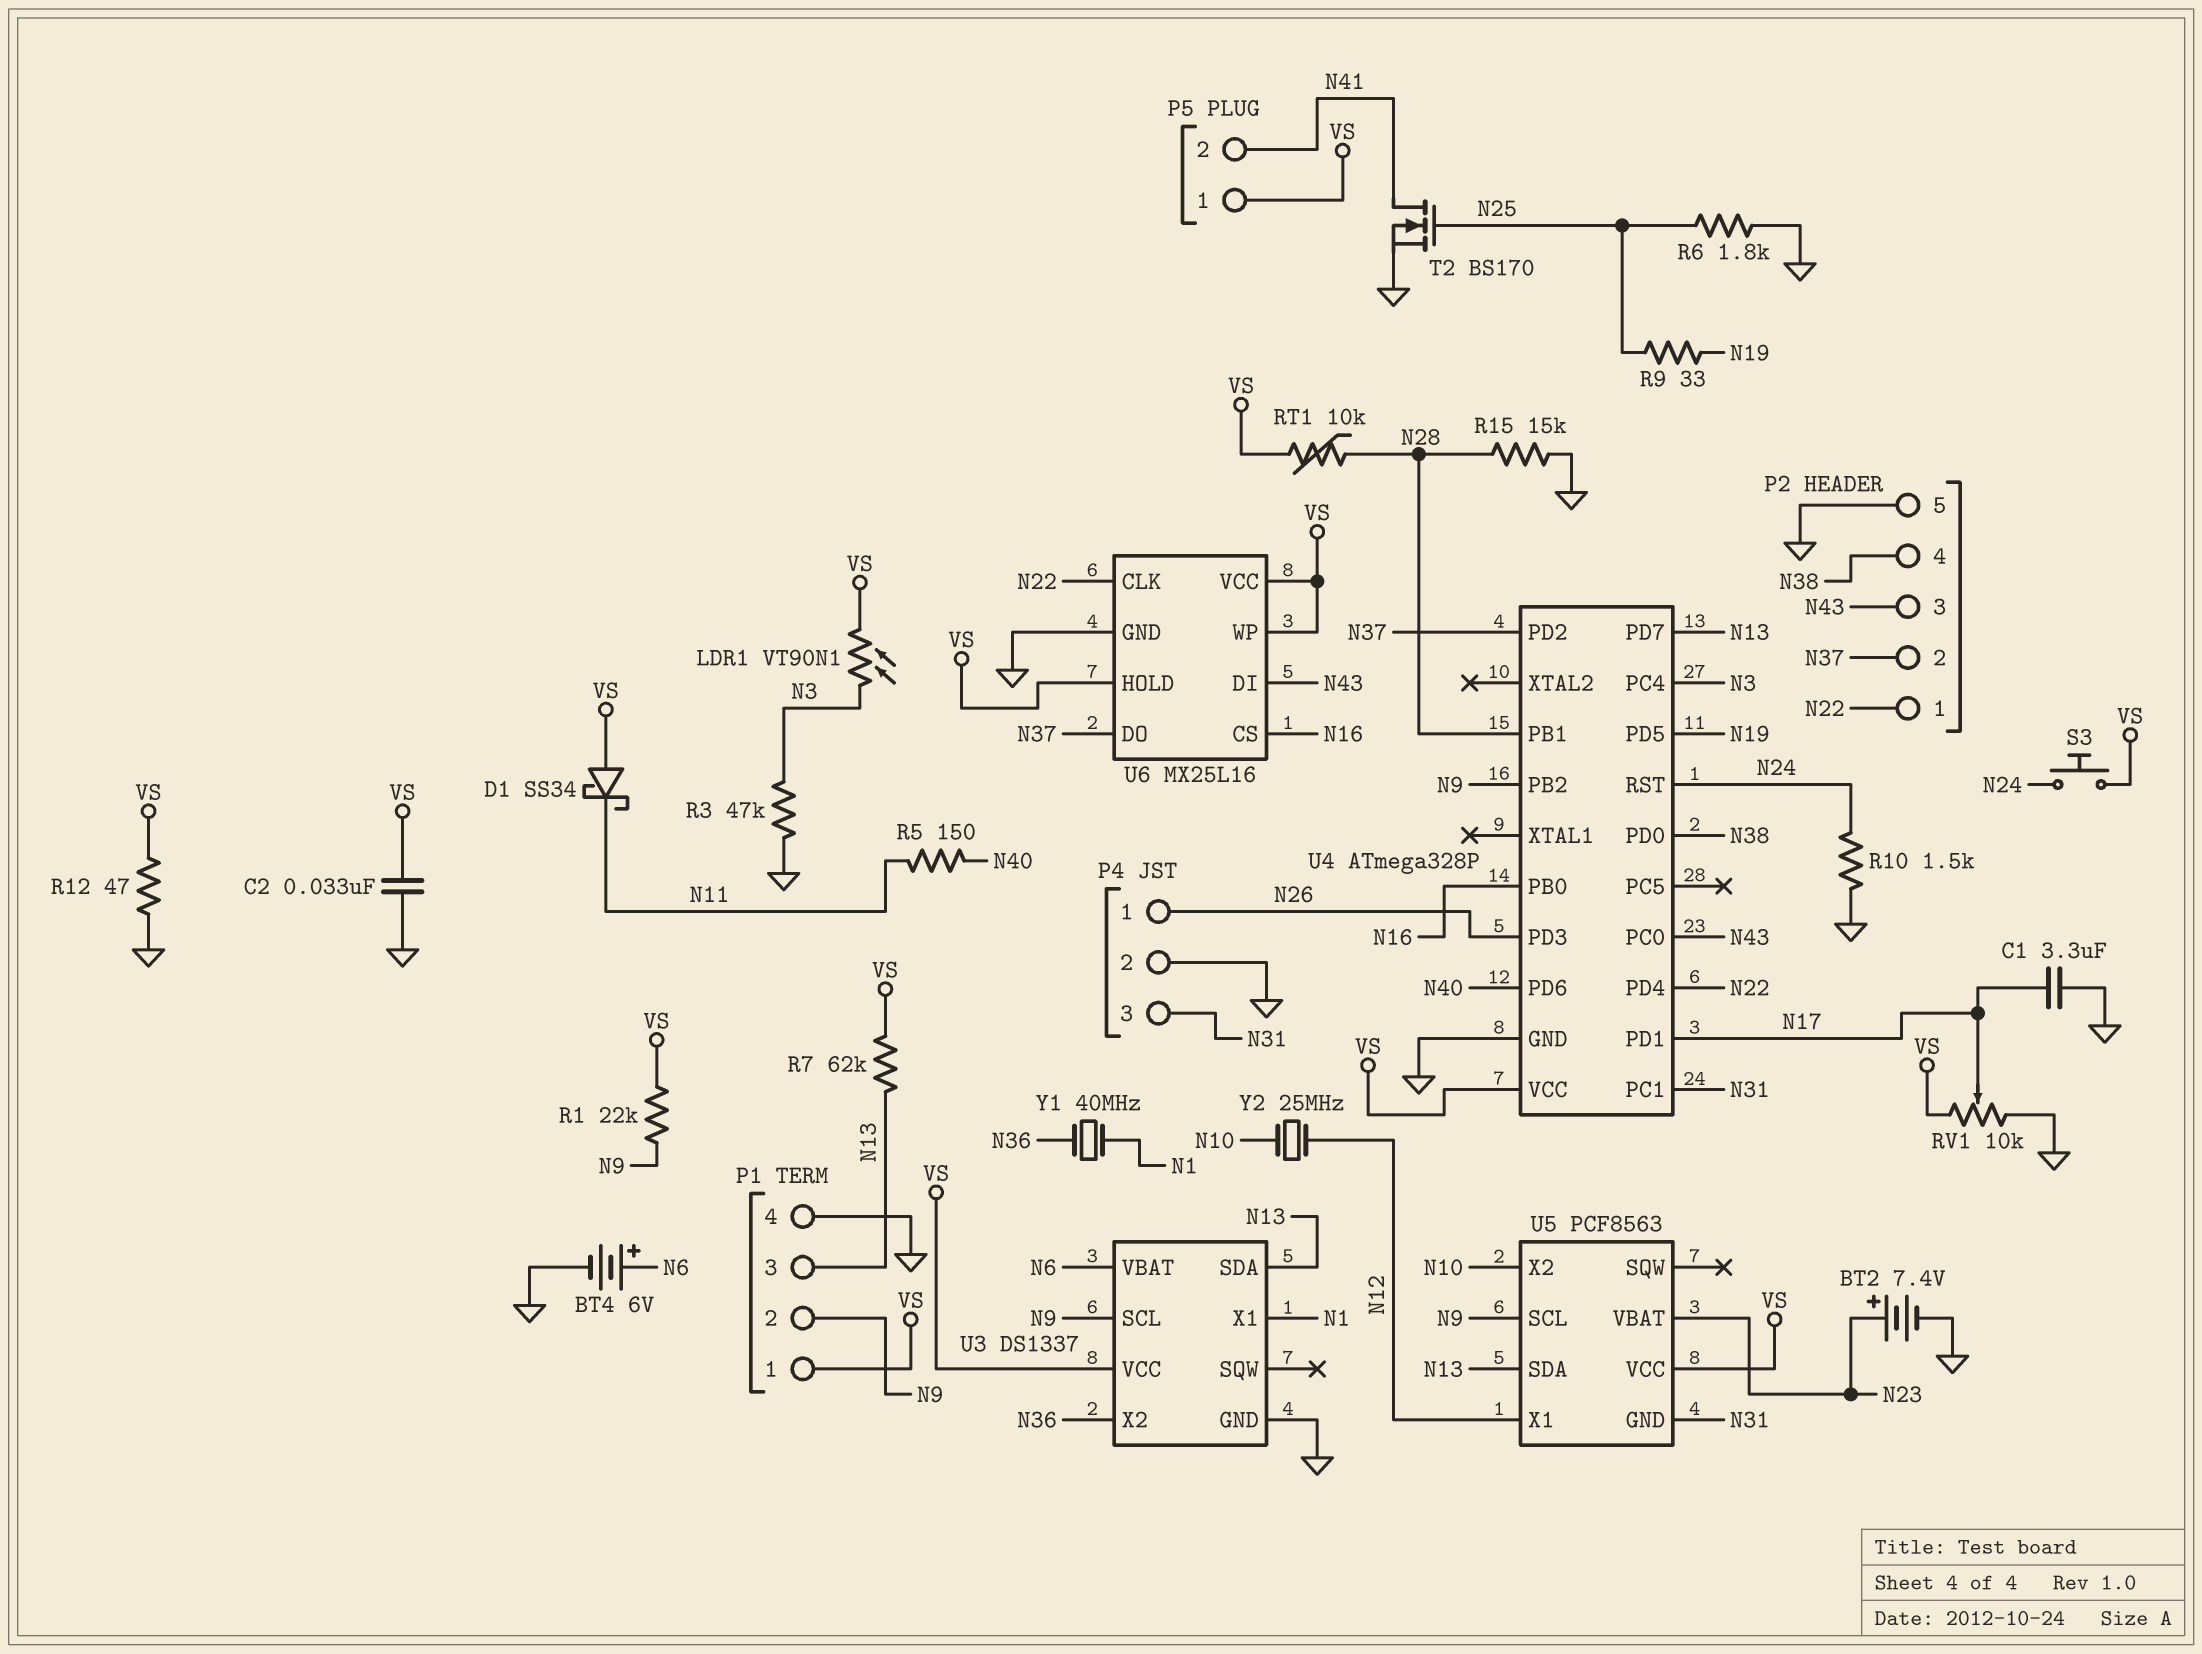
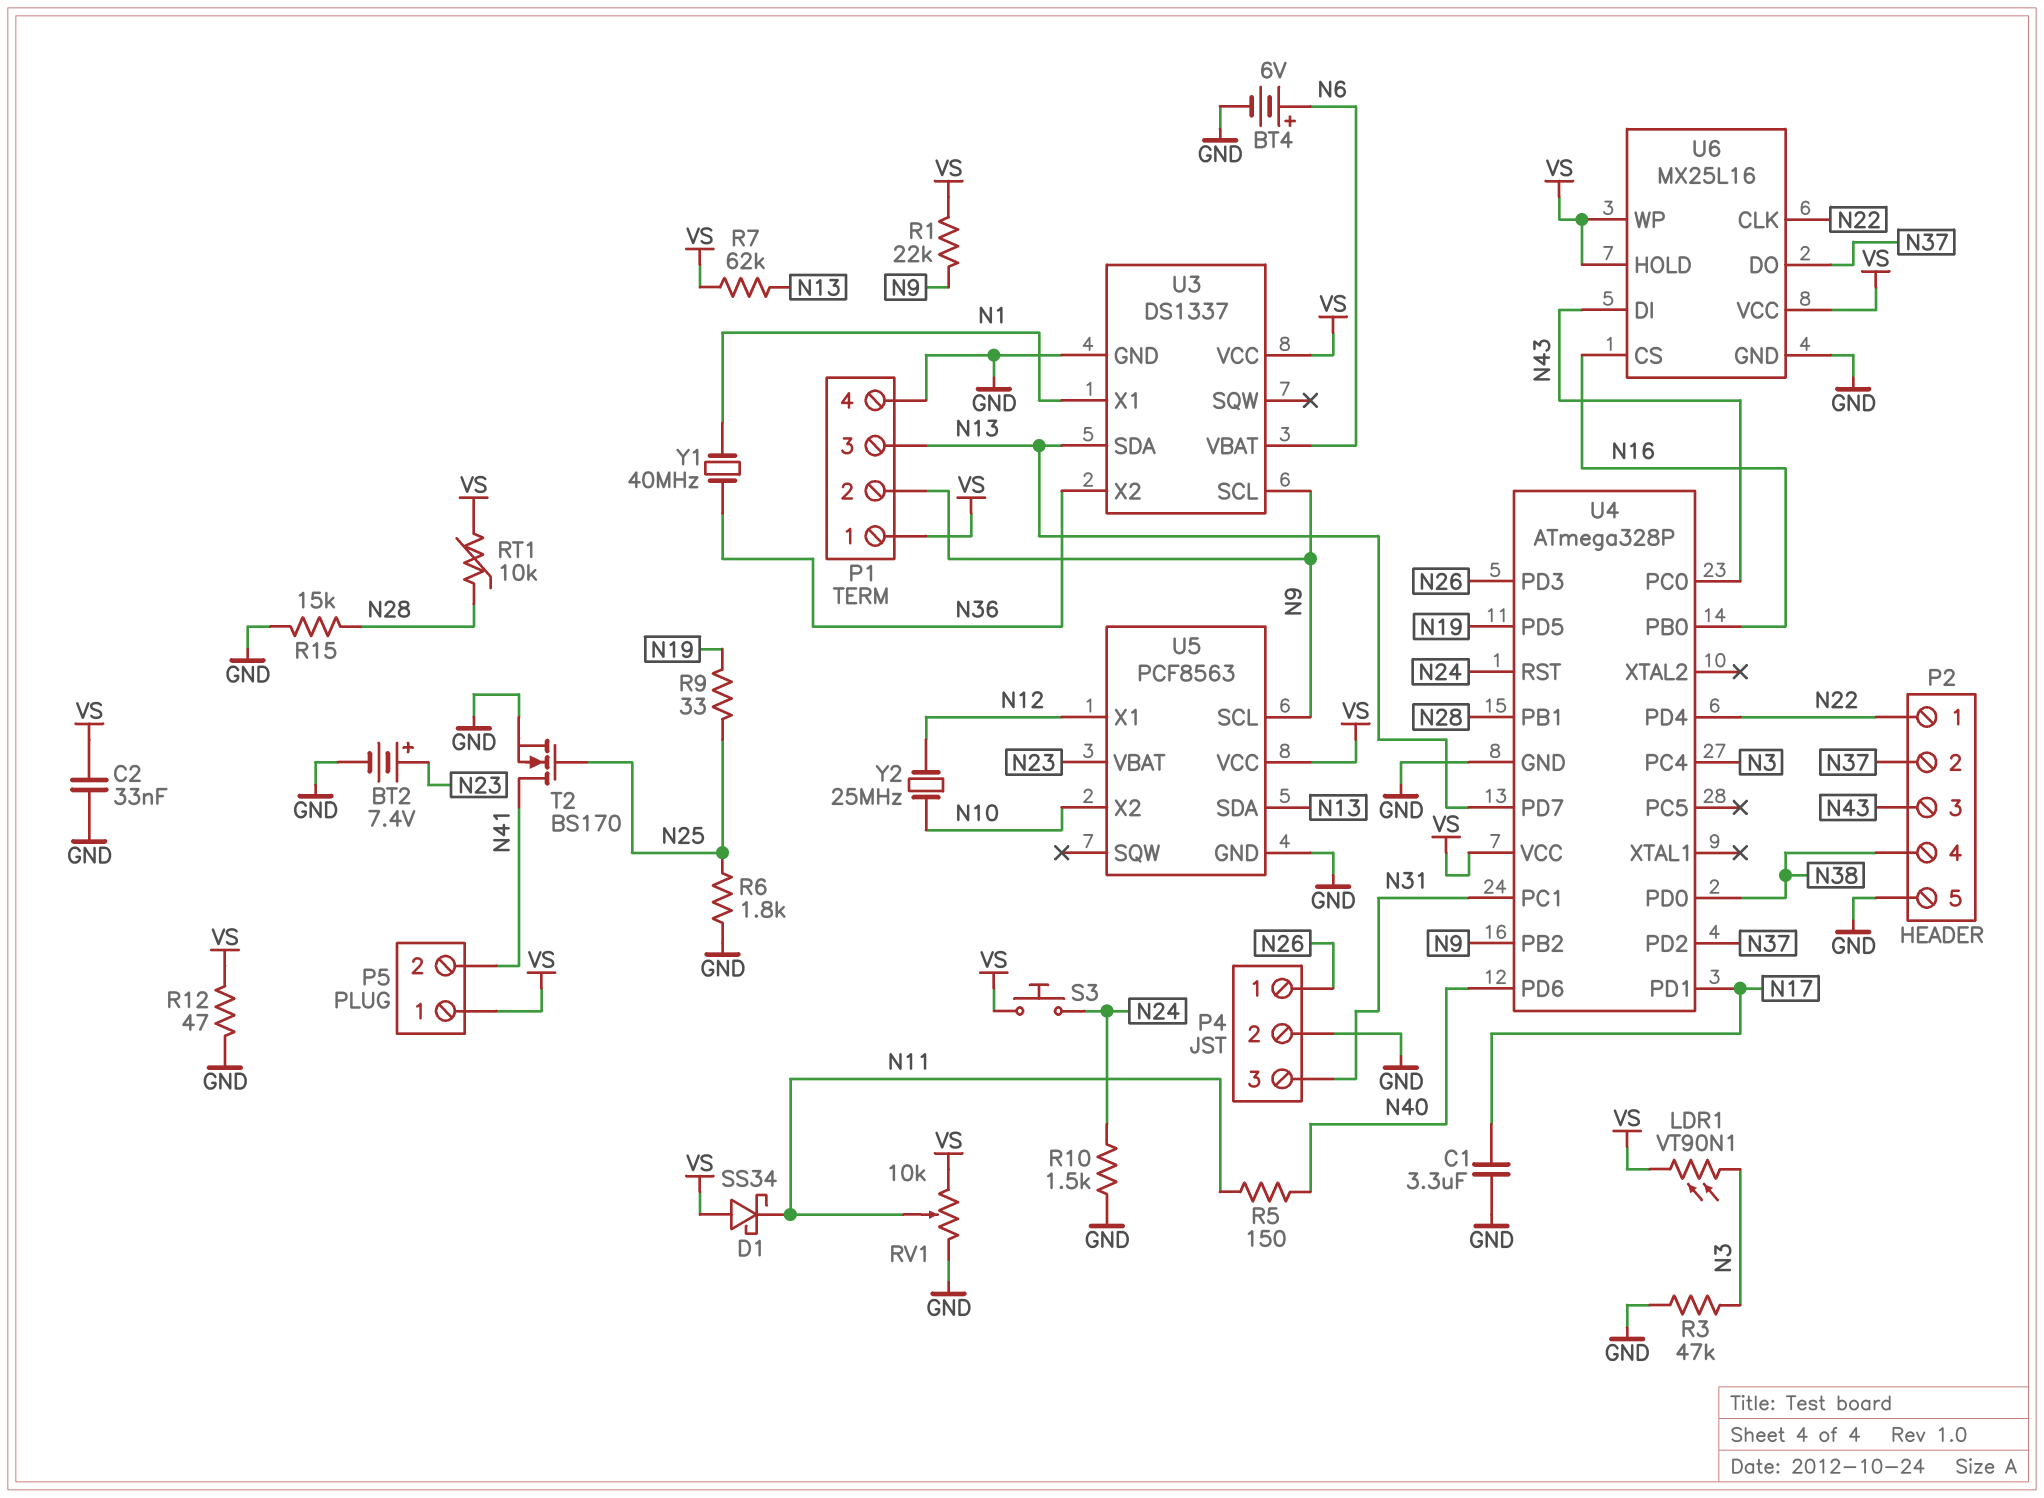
RV1: 10k (GND, VS, wiper N17) -> 10k (GND, VS, wiper N11)
U5 pin GND: N31 -> GND

